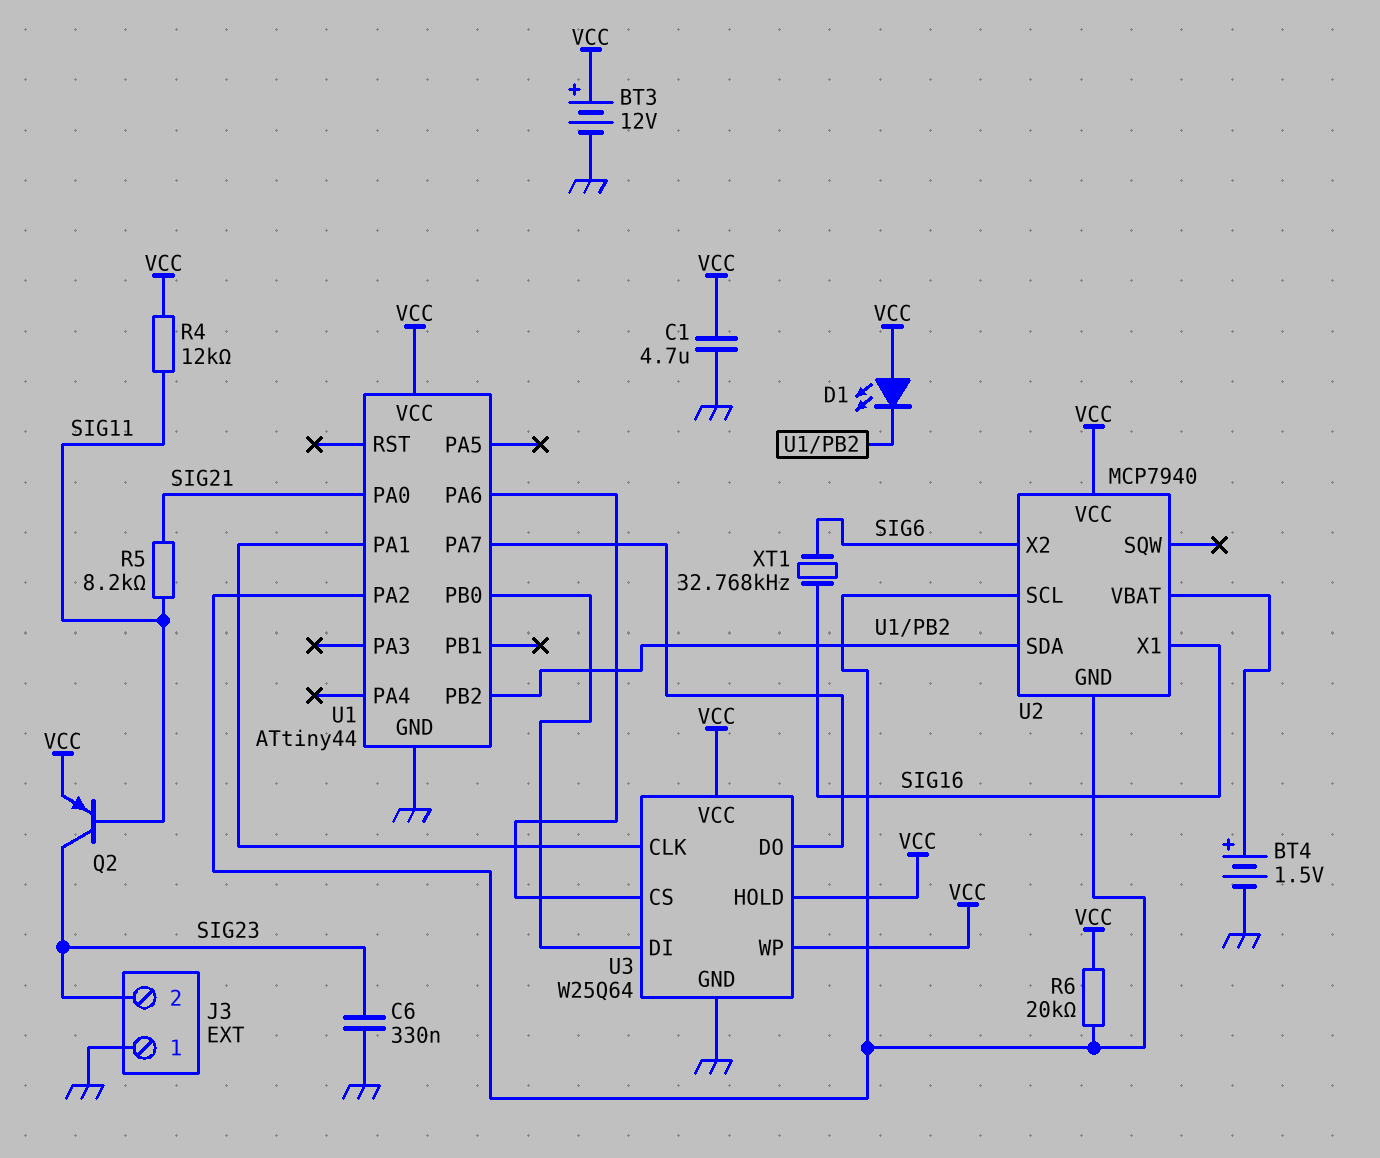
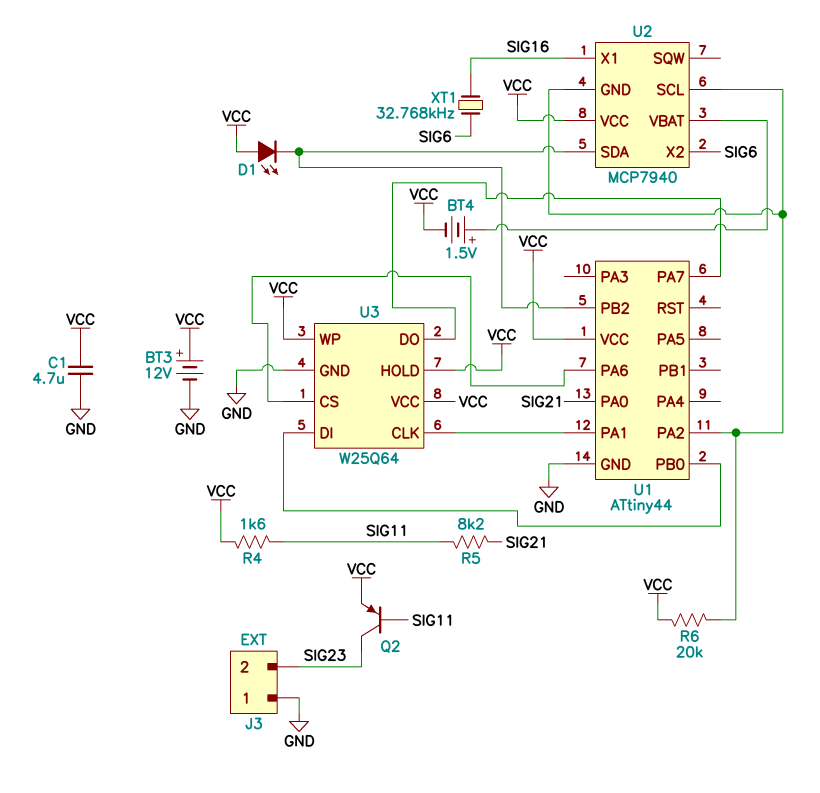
BT4: 1.5V (plus U2/VBAT, minus GND) -> 1.5V (plus U2/VBAT, minus VCC)
C6: 330nF (GND, SIG23) -> none
R4: 12k (SIG11, VCC) -> 1.6k (SIG11, VCC)

